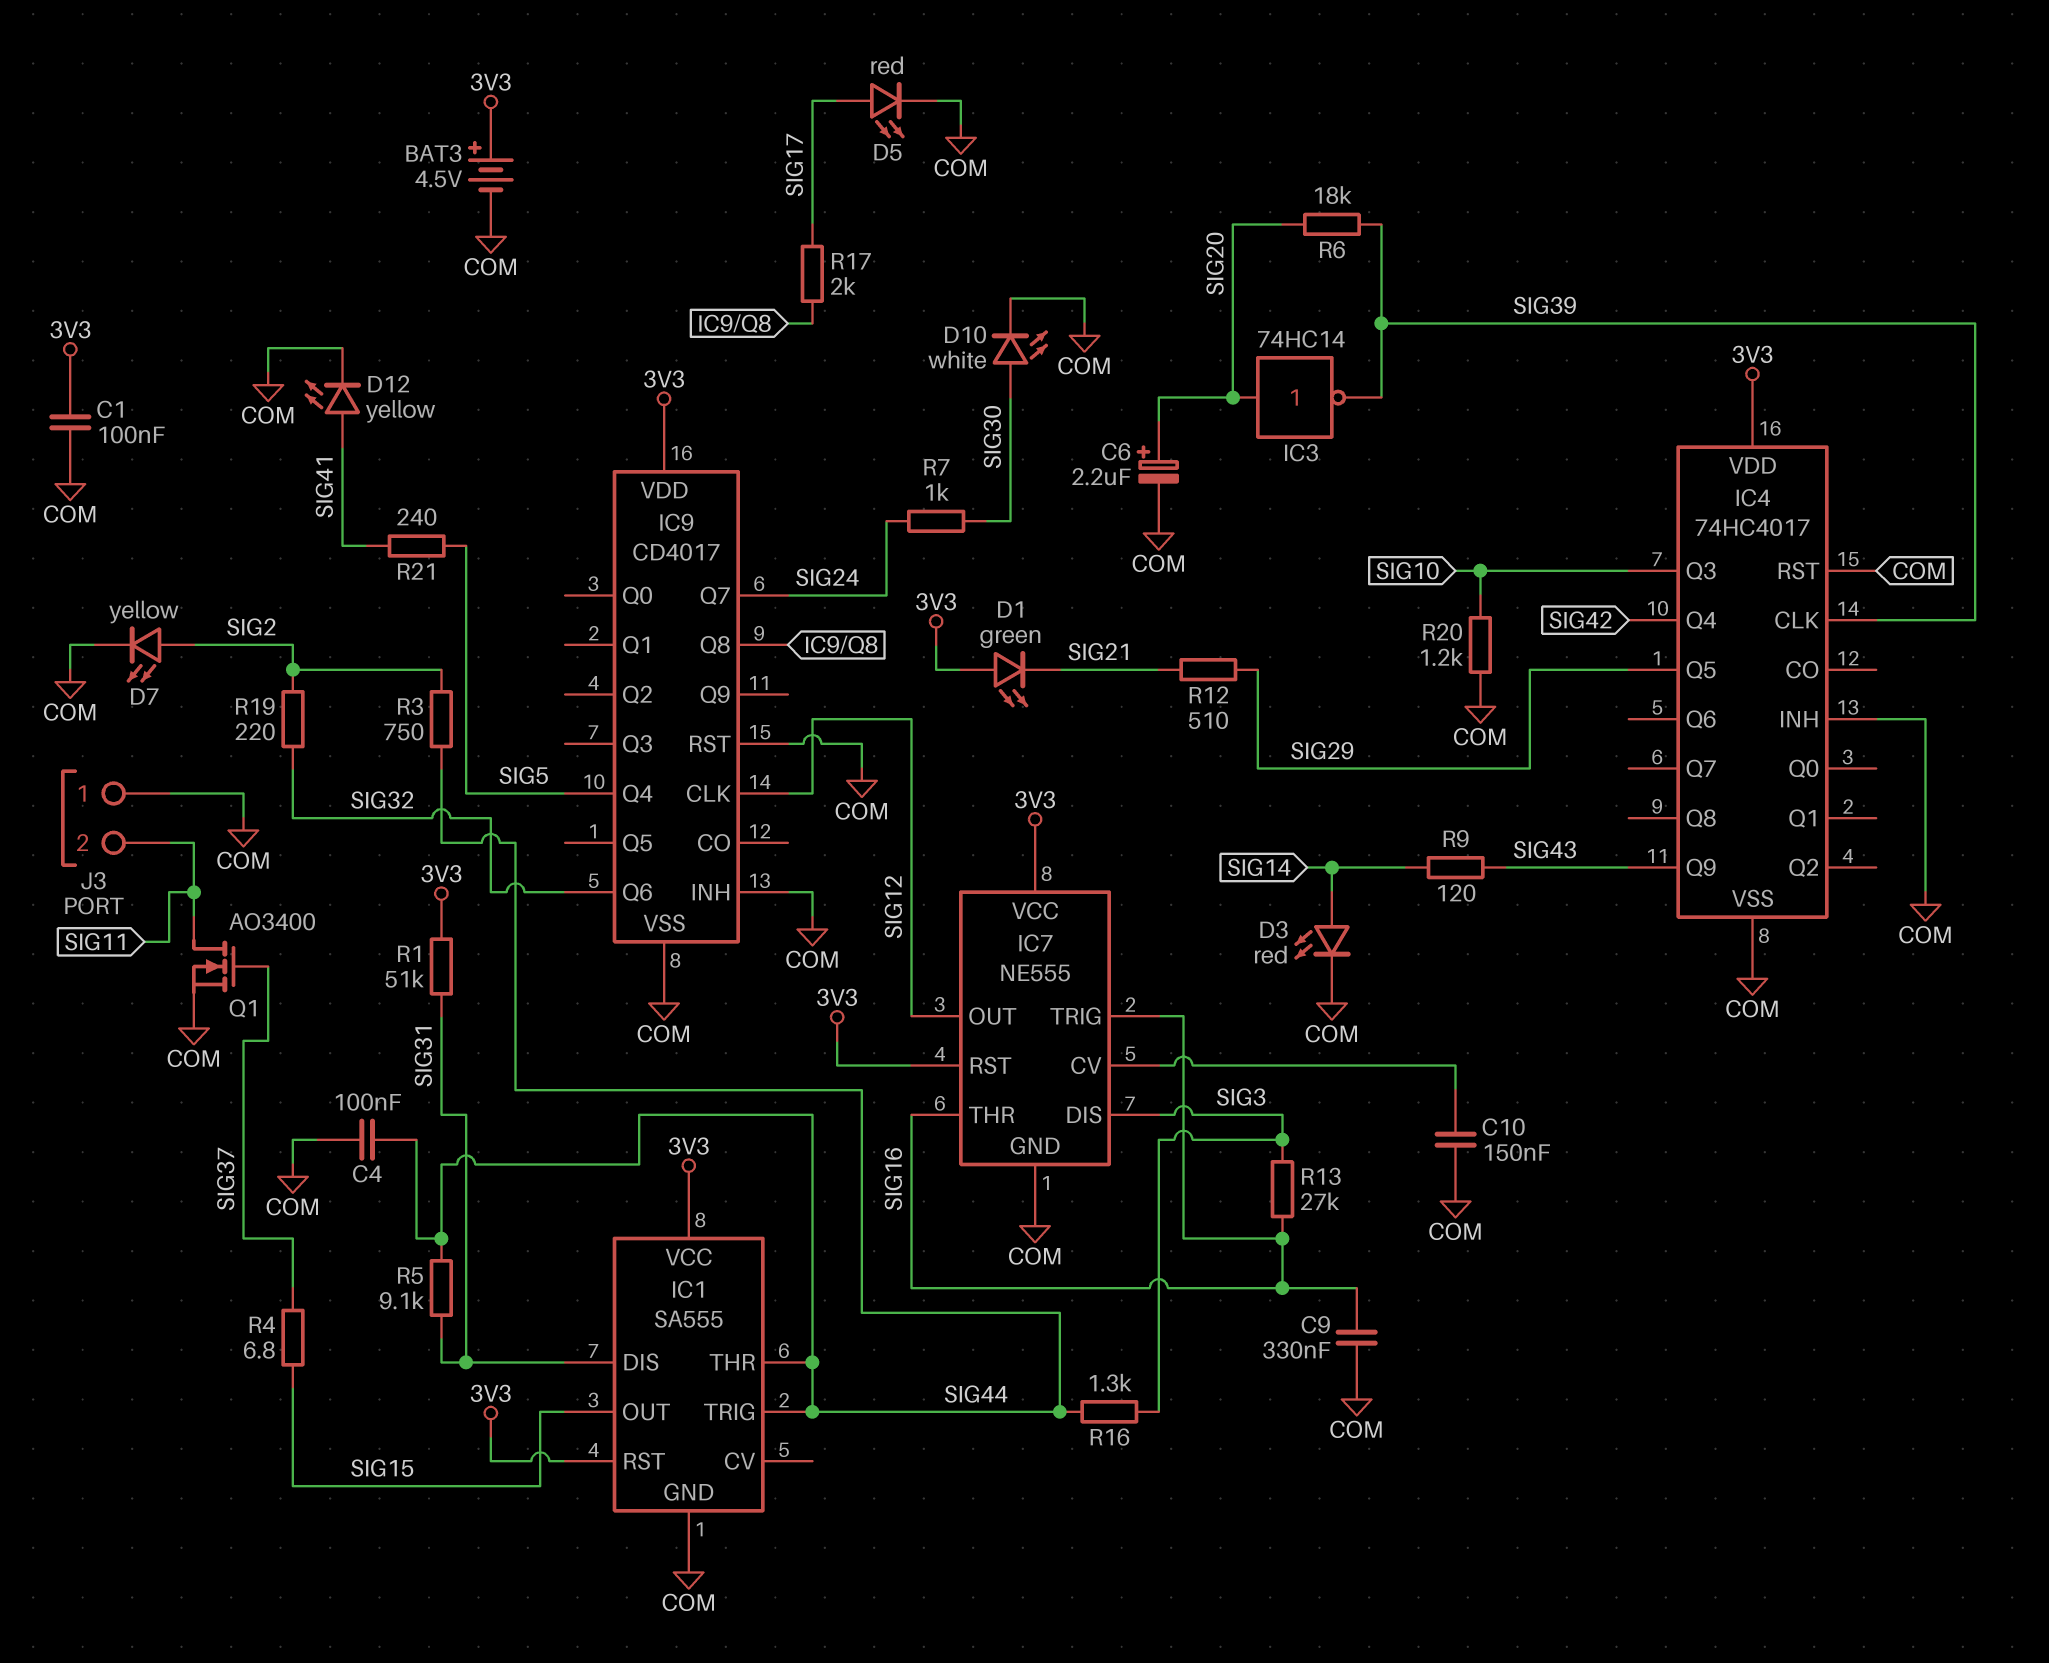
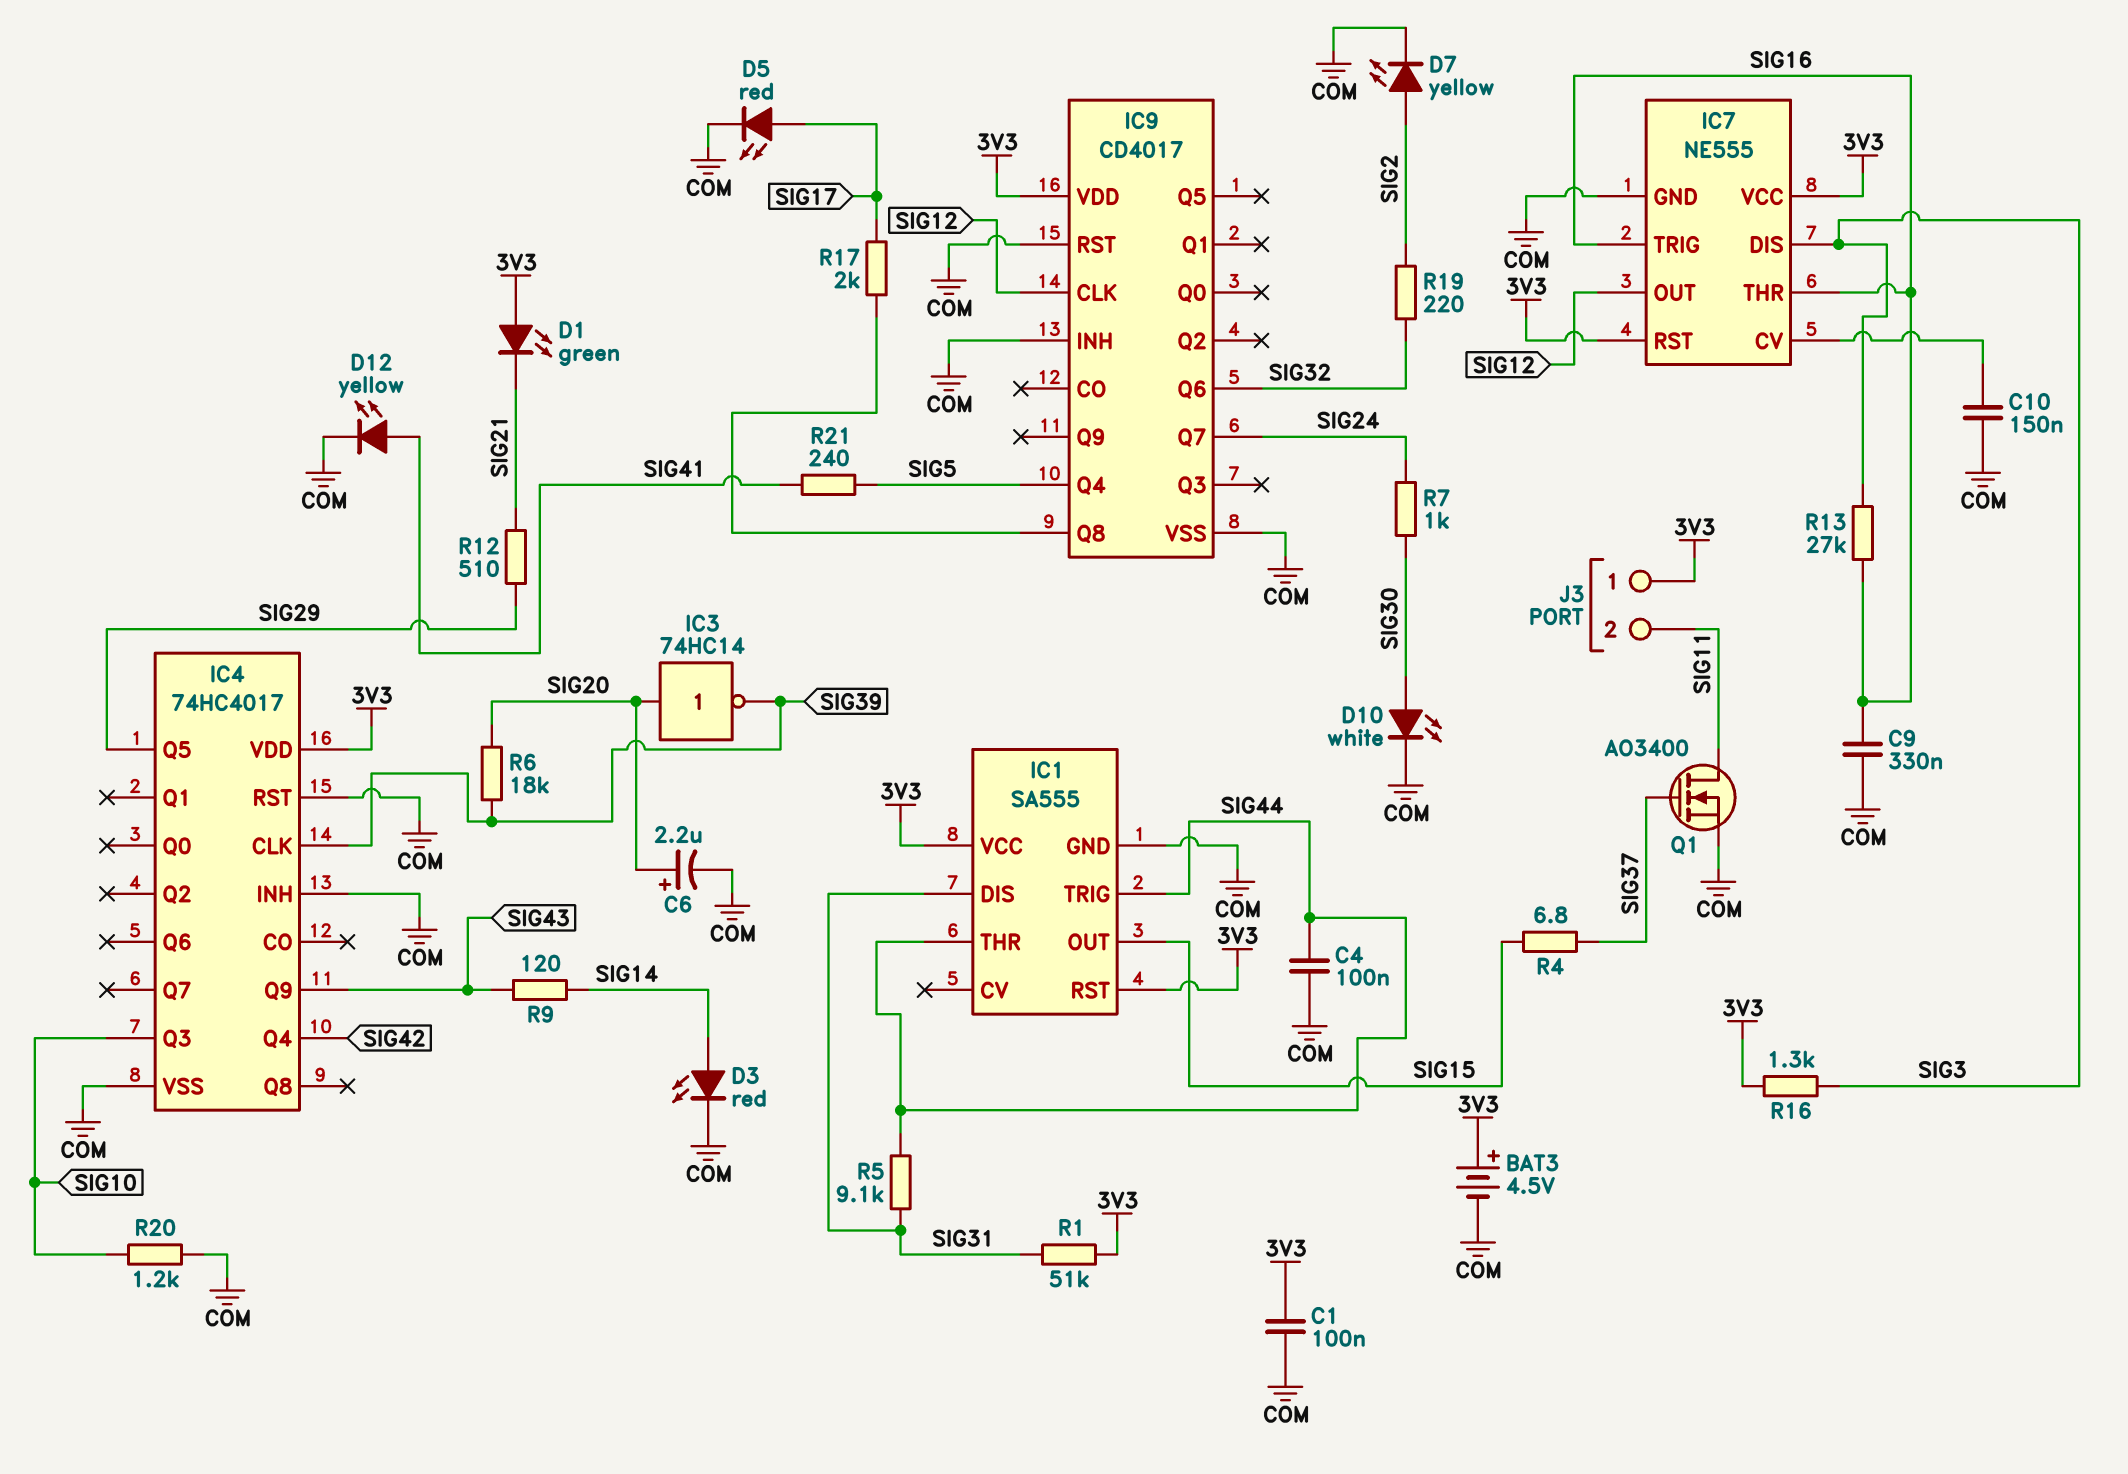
J3 pin 1: COM -> 3V3
R3: 750 (SIG2, SIG44) -> none
R16: 1.3k (SIG3, SIG44) -> 1.3k (3V3, SIG3)

